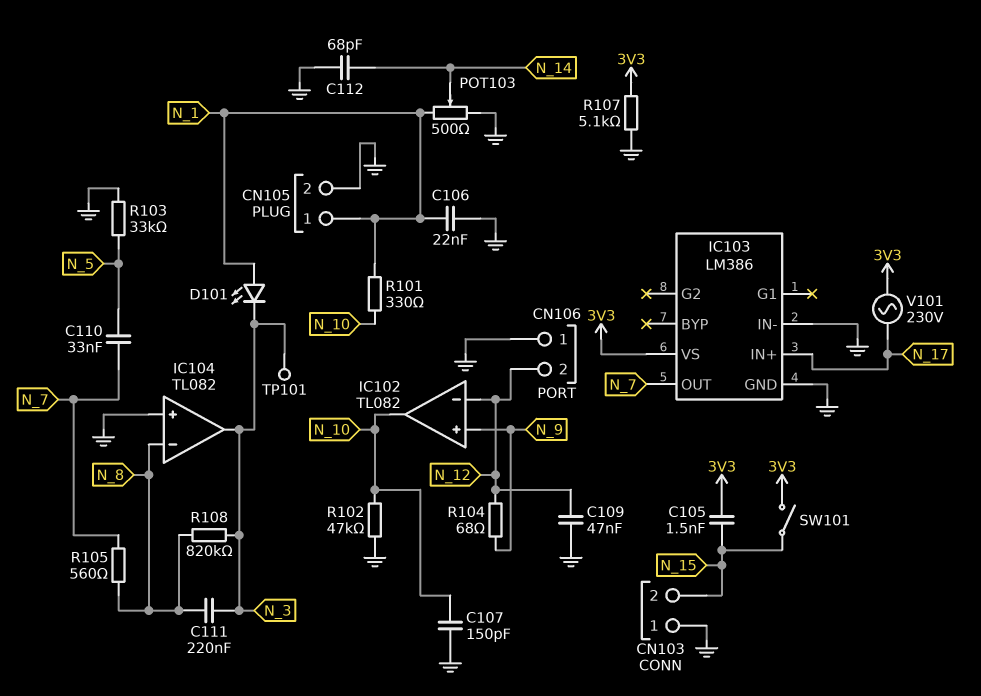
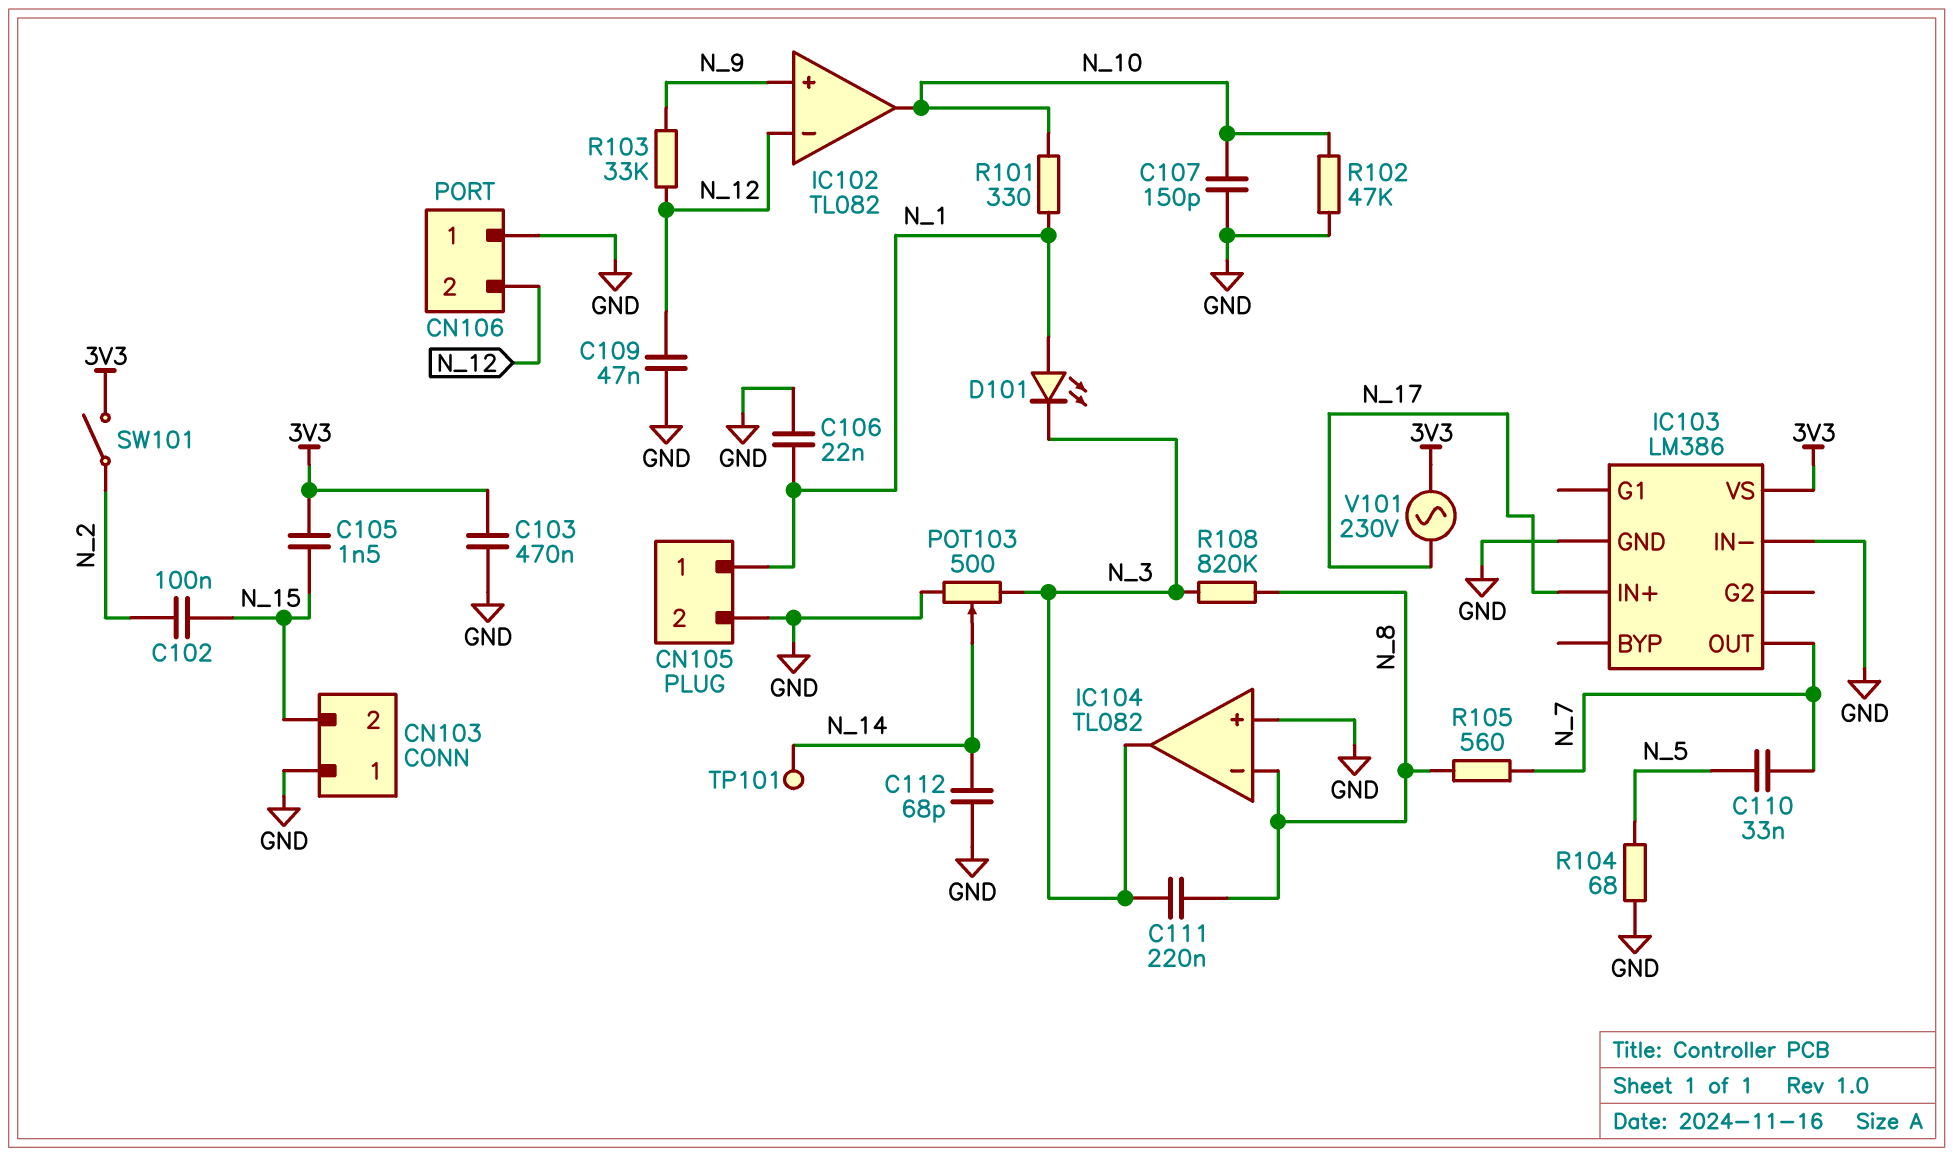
C102: none -> 100nF (N_2, N_15)
C103: none -> 470nF (3V3, GND)
POT103: 500 (GND, N_1, wiper N_14) -> 500 (GND, N_3, wiper N_14)
R103: 33k (GND, N_5) -> 33k (N_9, N_12)
R104: 68 (N_9, N_12) -> 68 (GND, N_5)
R107: 5.1k (3V3, GND) -> none
SW101: switch (3V3, N_15) -> switch (3V3, N_2)
TP101: test point (N_3) -> test point (N_14)

